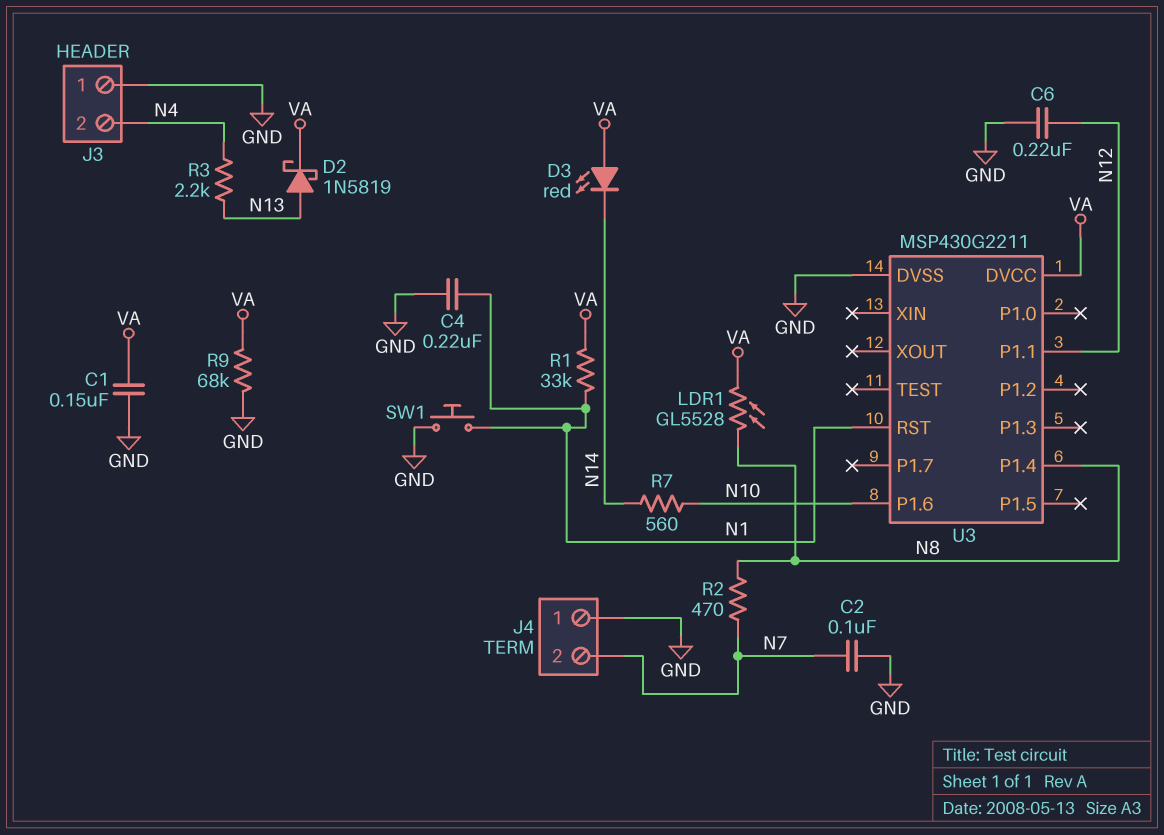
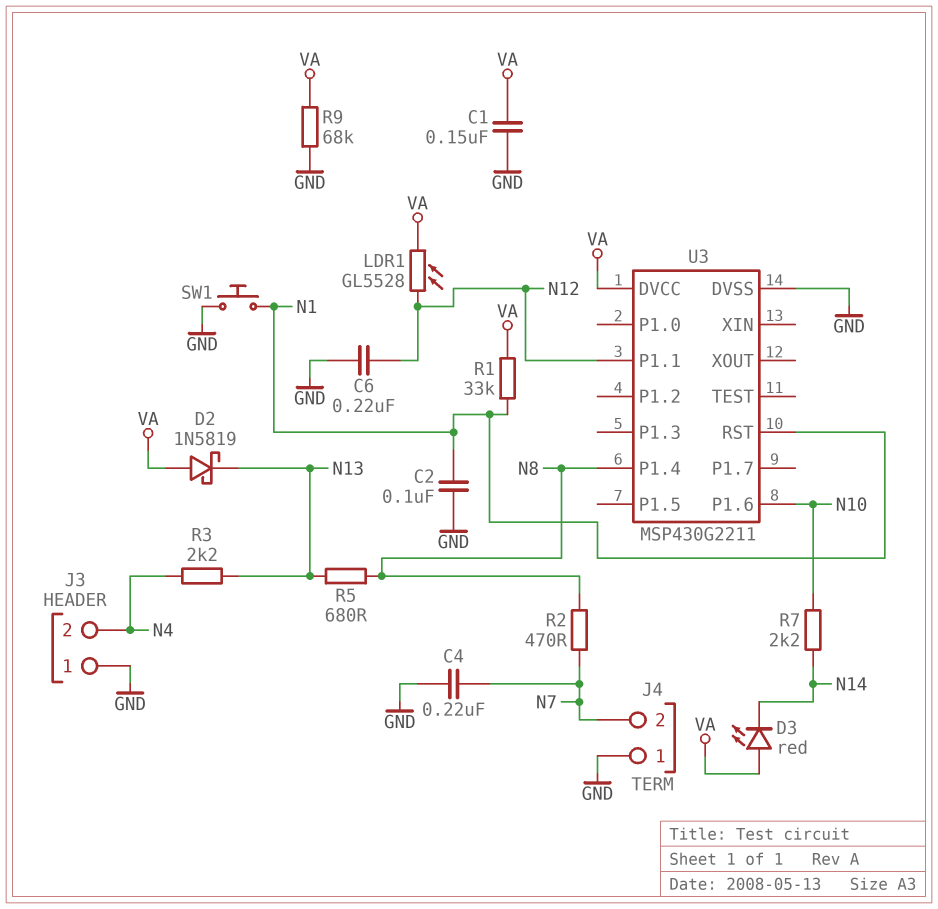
C2: 100nF (GND, N7) -> 100nF (GND, N1)
C4: 220nF (GND, N1) -> 220nF (GND, N7)
D2: schottky 1N5819 (A N13, K VA) -> schottky 1N5819 (A VA, K N13)
LDR1: GL5528 (N8, VA) -> GL5528 (N12, VA)
R5: none -> 680 (N8, N13)
R7: 560 (N10, N14) -> 2.2k (N10, N14)

